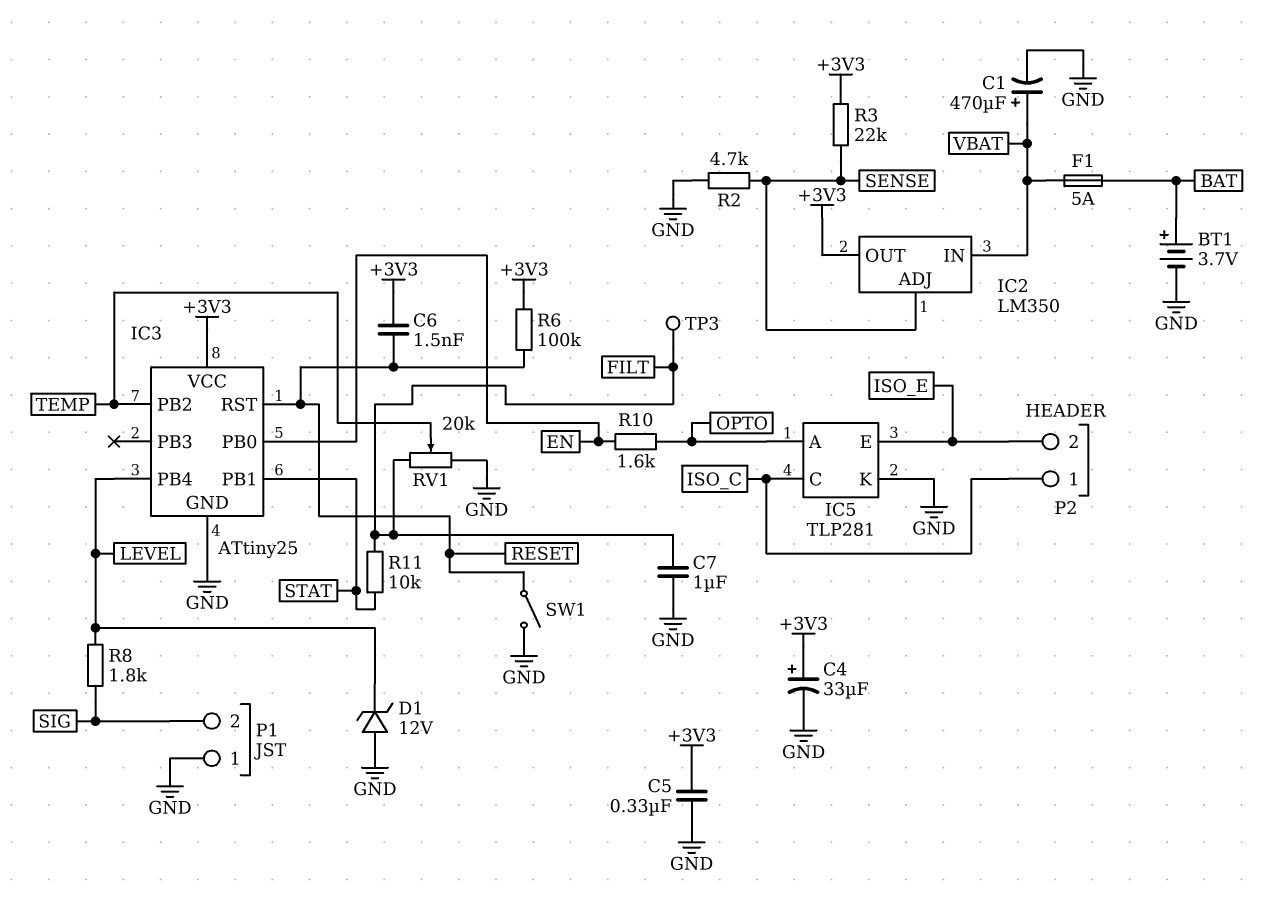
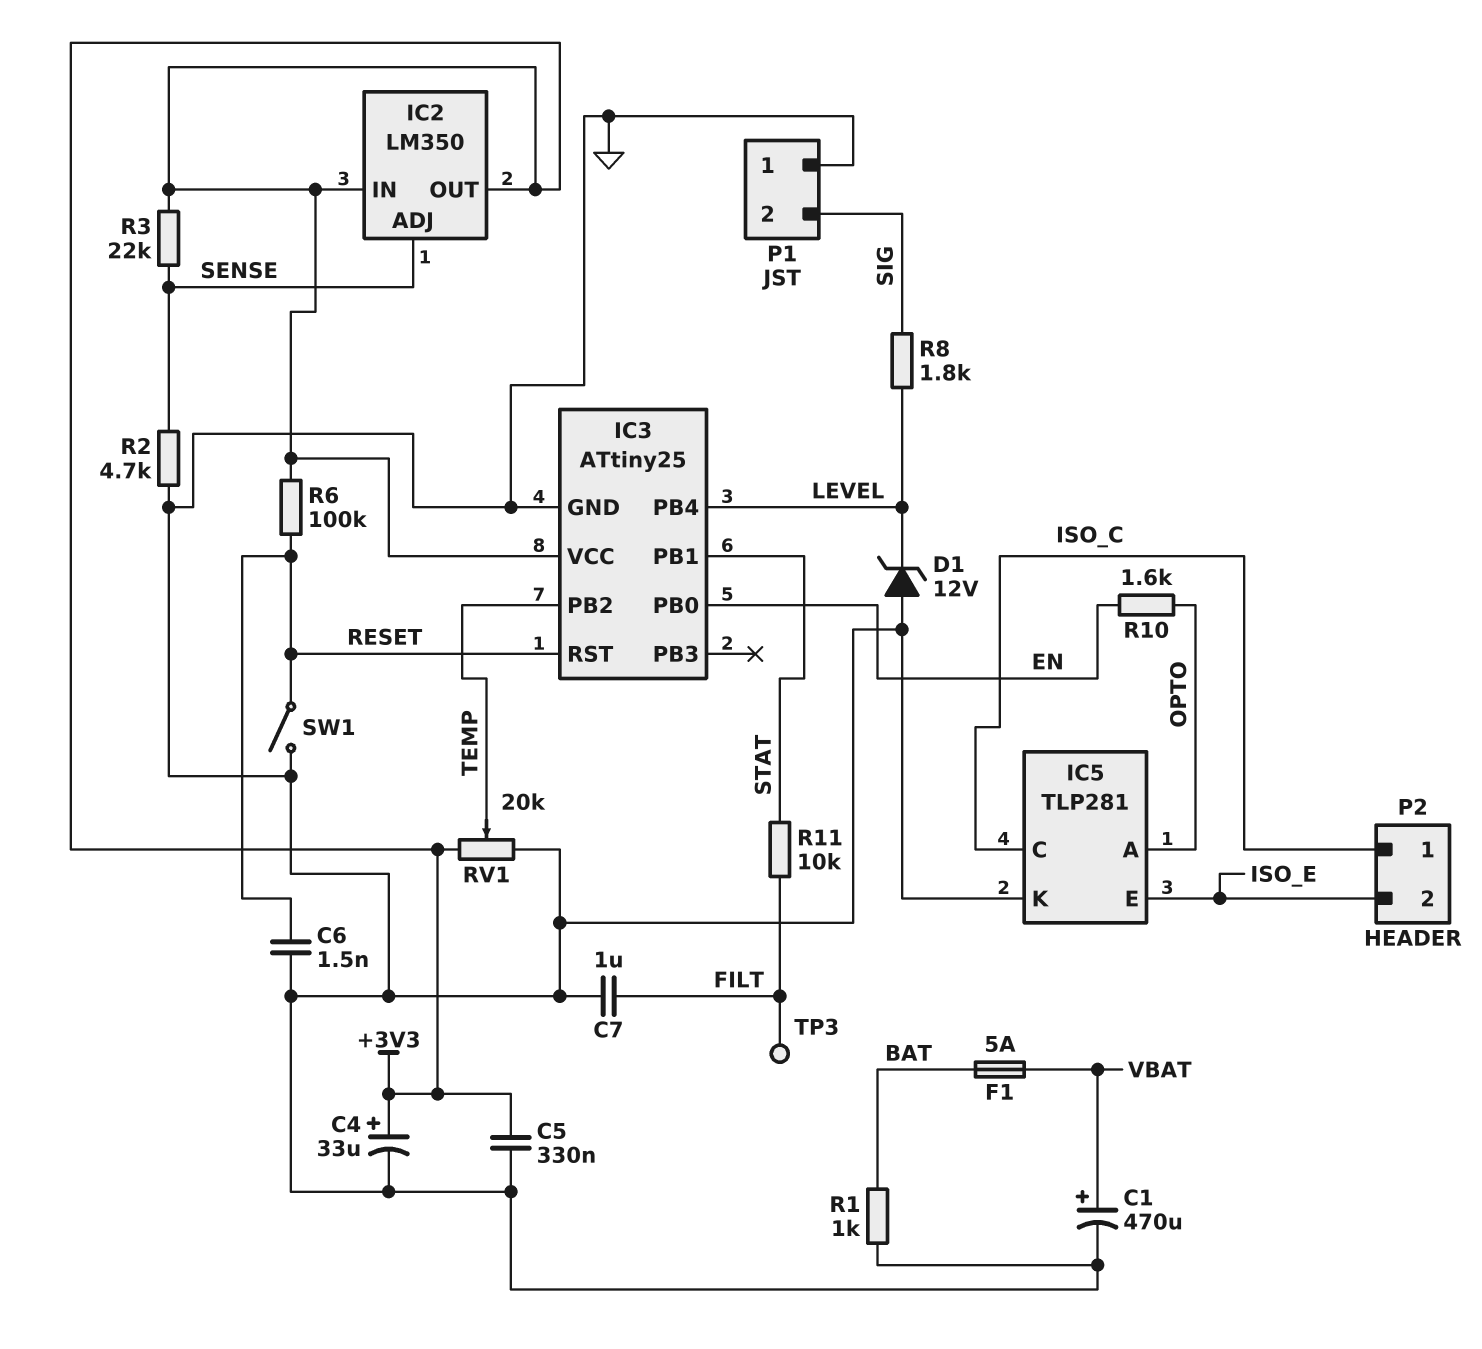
BT1: 3.7V (plus BAT, minus GND) -> none
C6: 1.5nF (+3V3, RESET) -> 1.5nF (GND, RESET)
IC2 pin IN: VBAT -> +3V3
R1: none -> 1k (BAT, GND)
RV1: 20k (FILT, GND, wiper TEMP) -> 20k (+3V3, GND, wiper TEMP)

